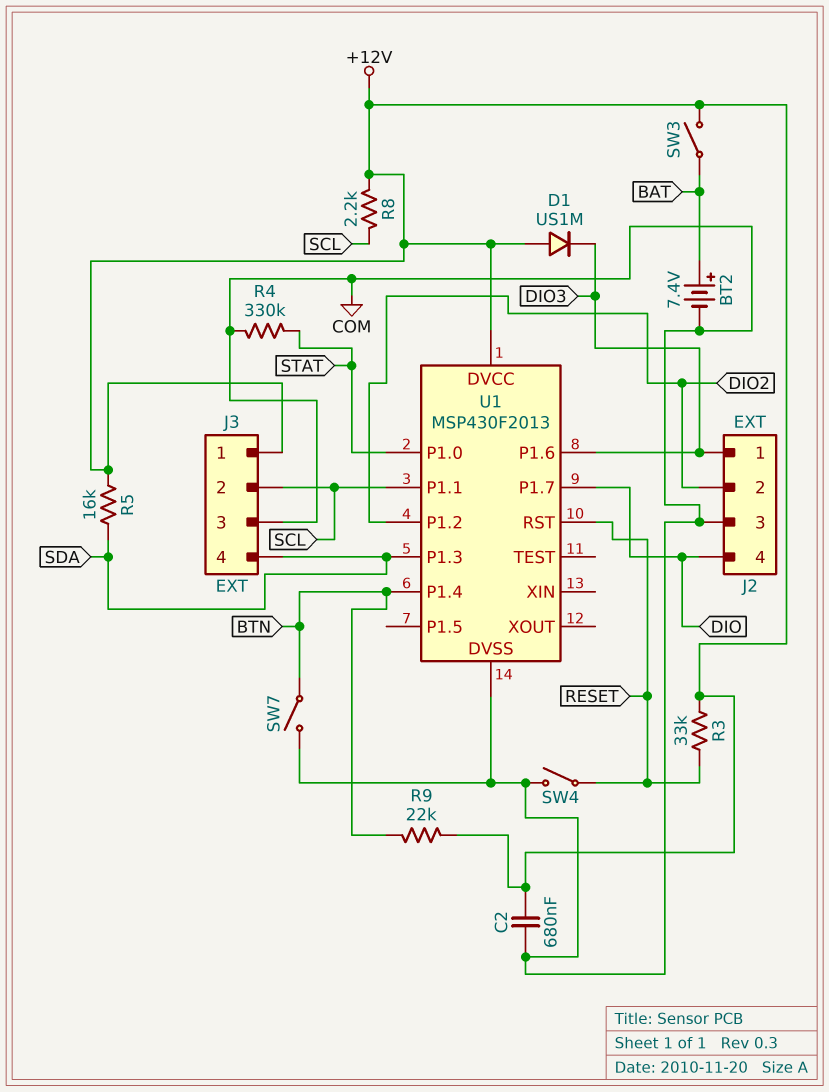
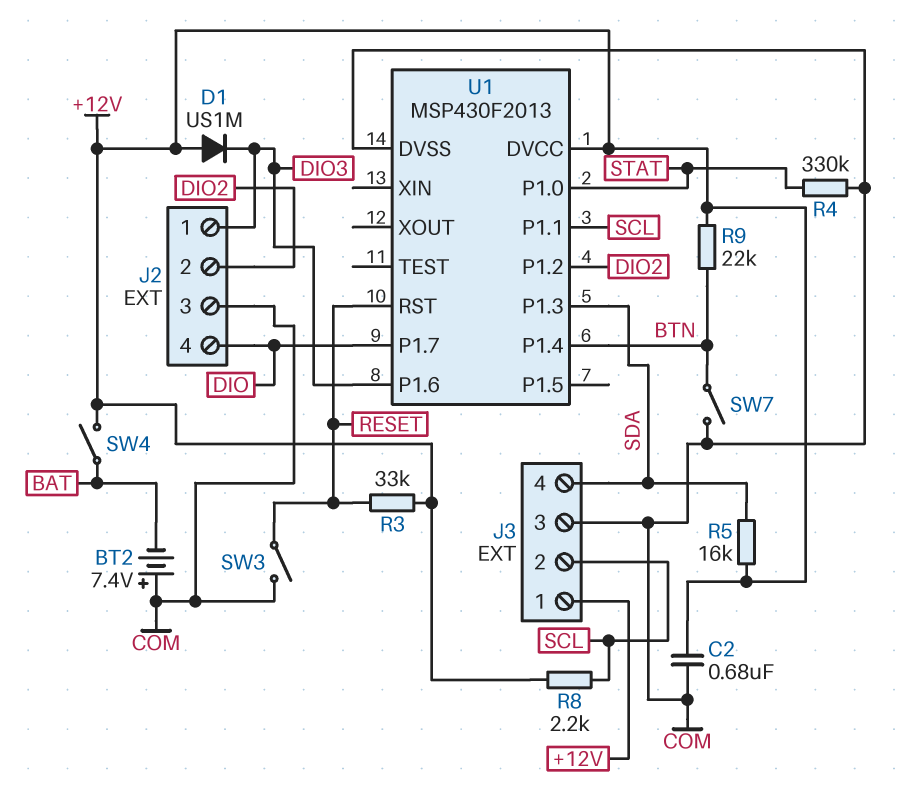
BT2: 7.4V (plus BAT, minus COM) -> 7.4V (plus COM, minus BAT)
SW3: switch (+12V, BAT) -> switch (COM, RESET)
SW4: switch (COM, RESET) -> switch (+12V, BAT)

